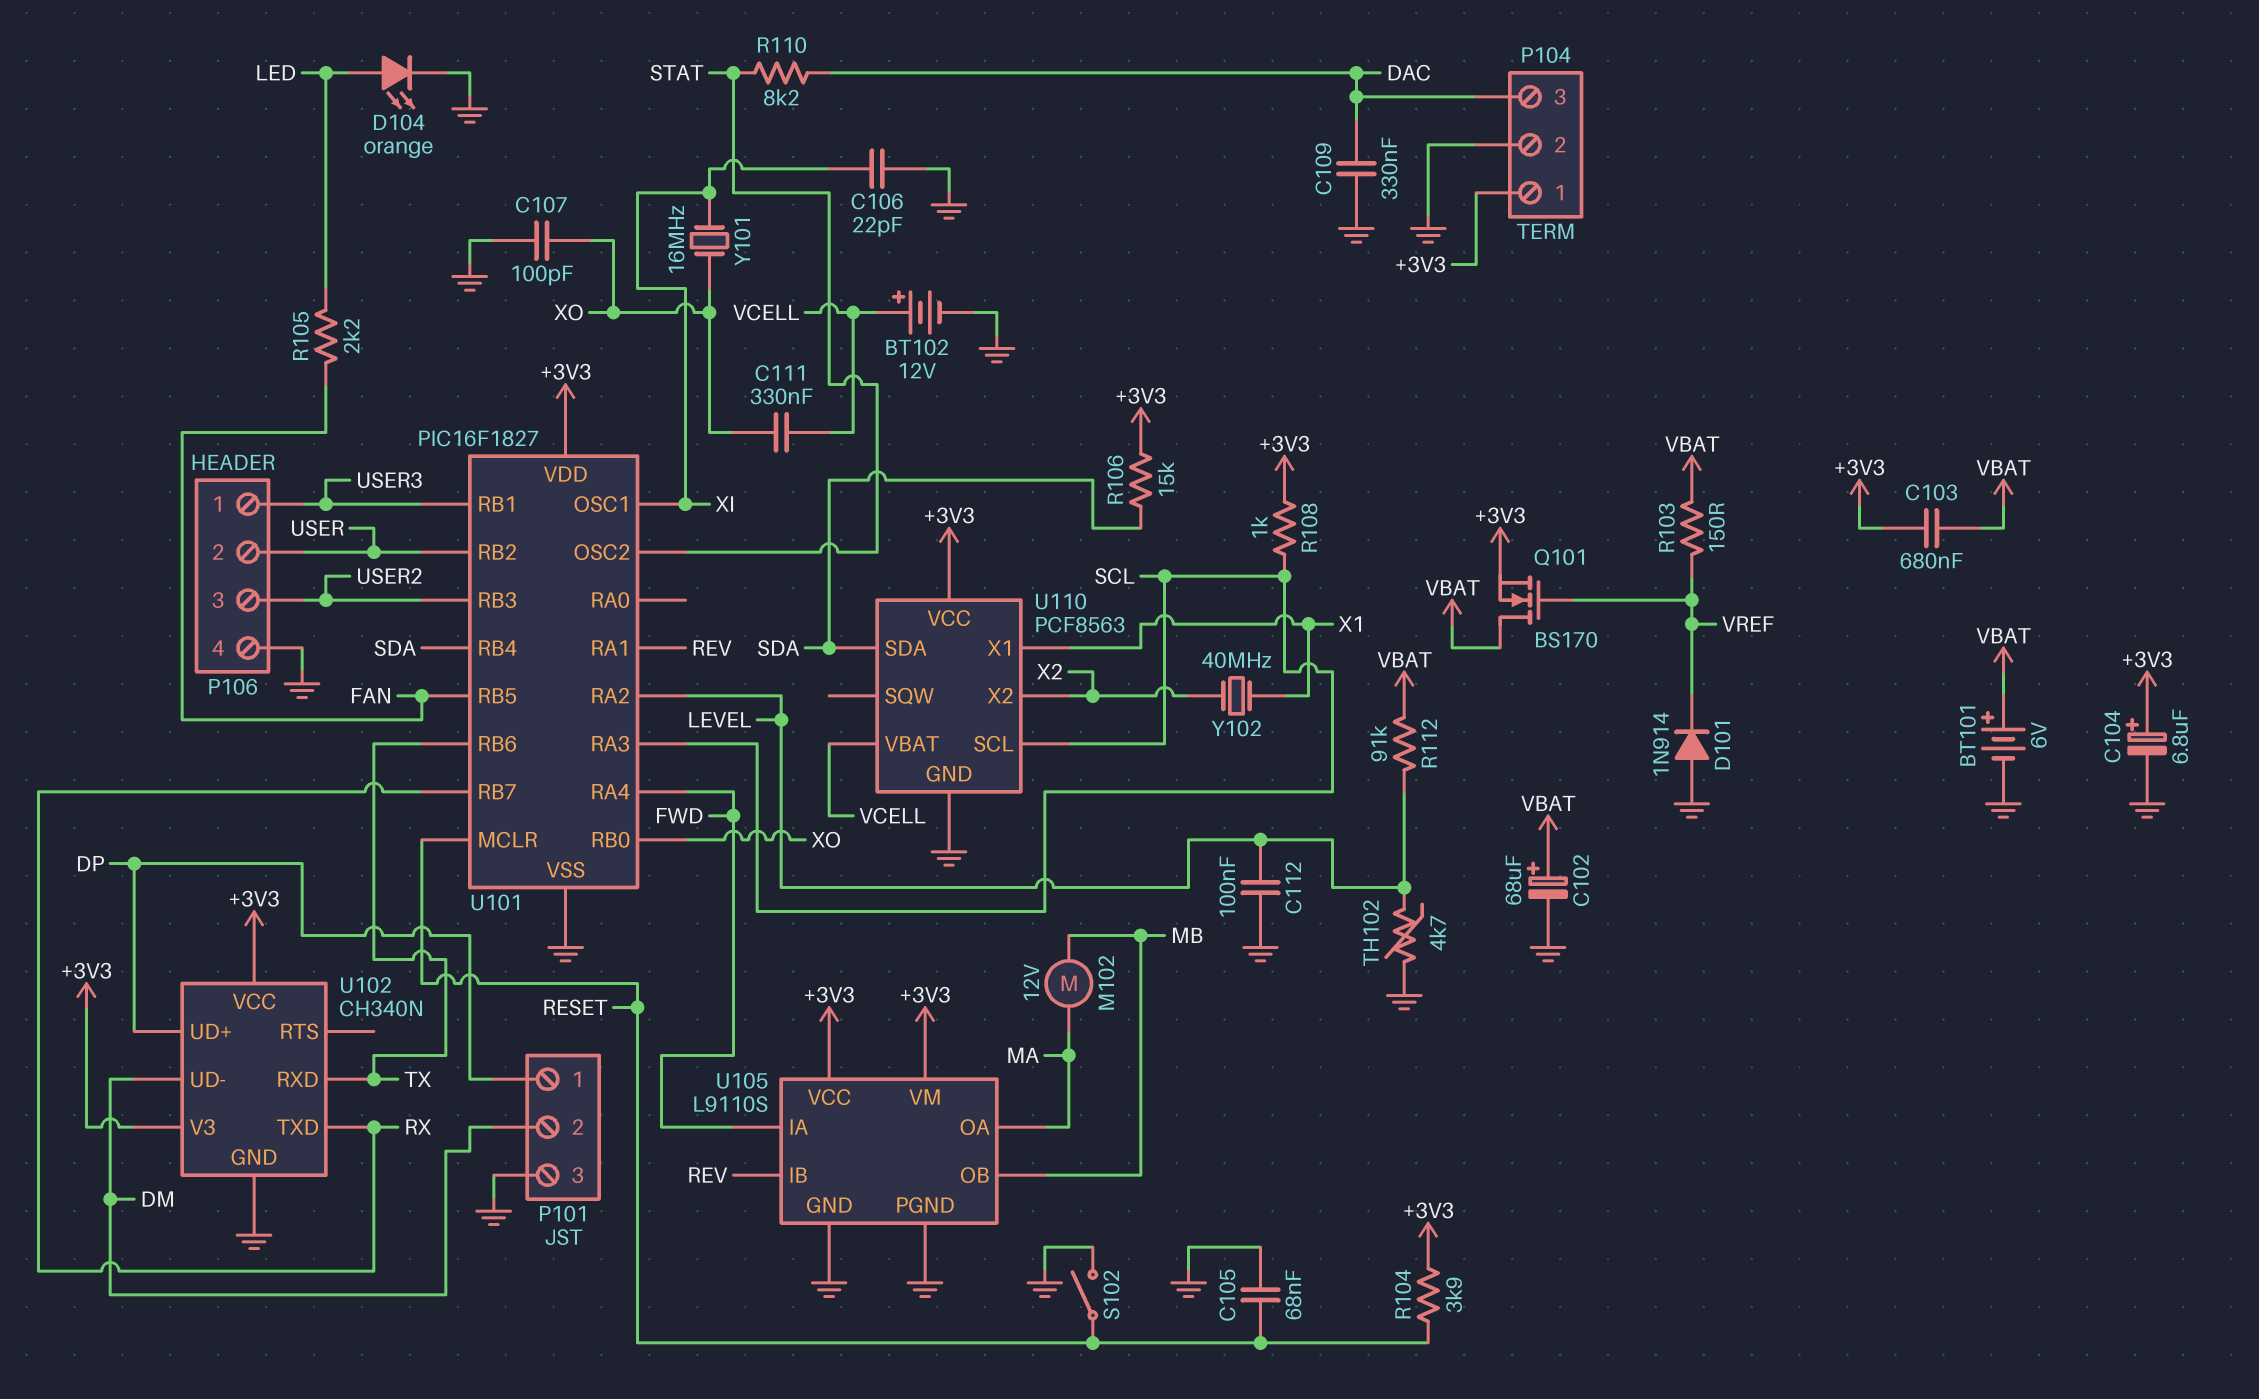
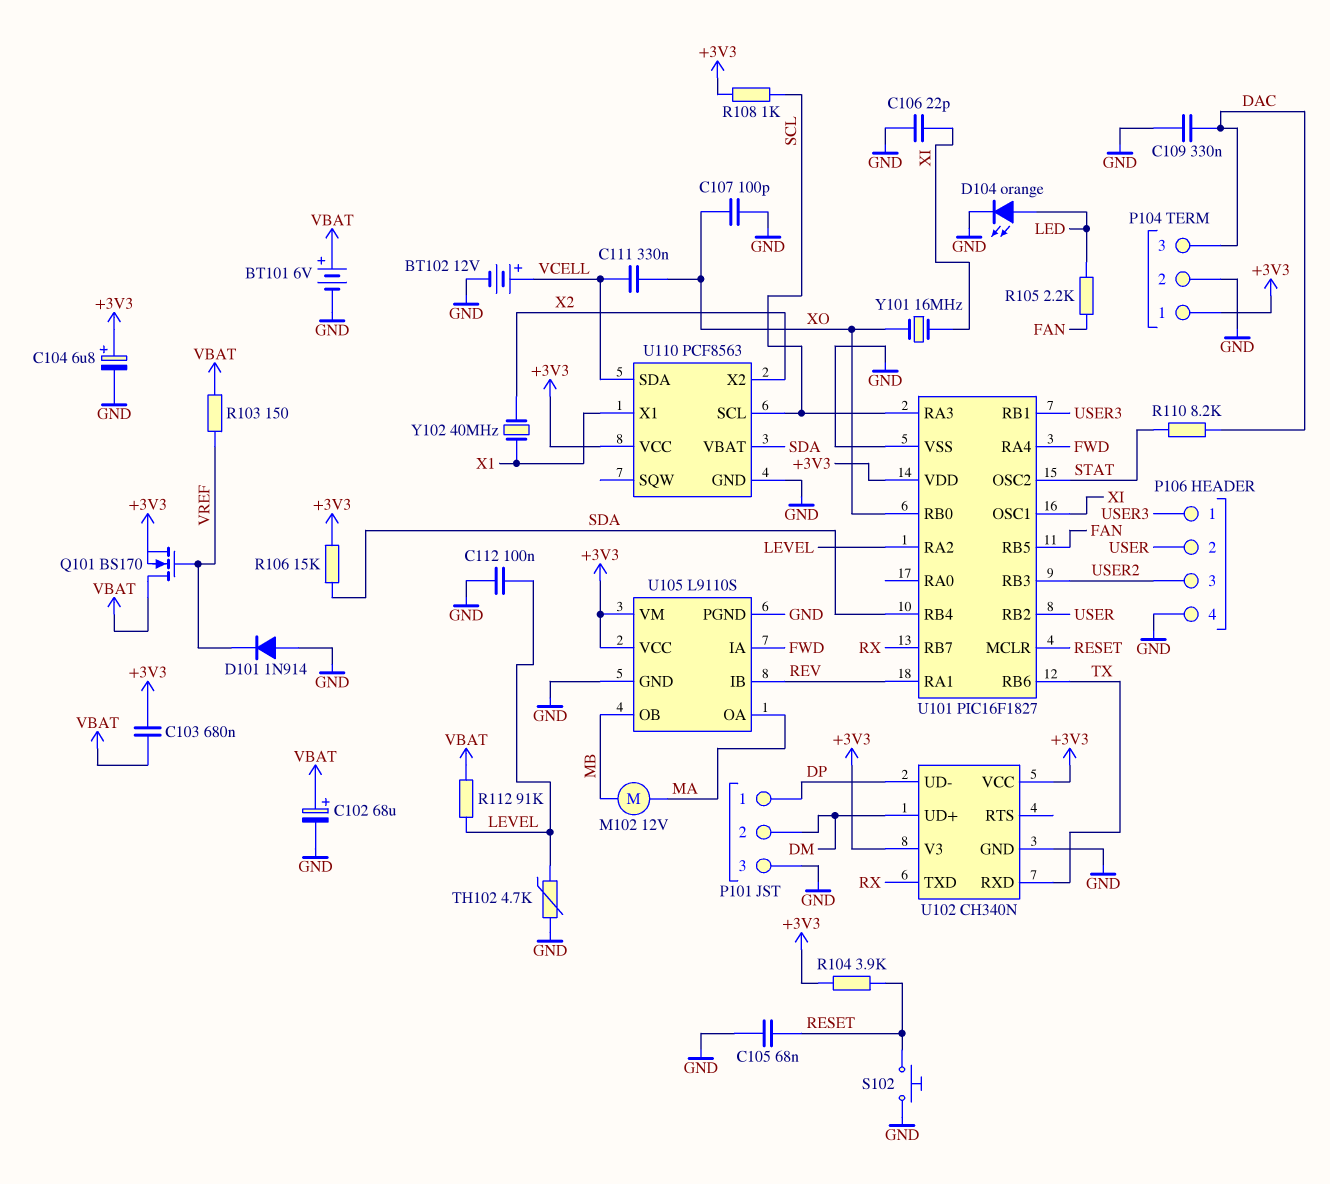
S102: switch (GND, RESET) -> button (GND, RESET)
U102 pin UD+: DP -> DM
U102 pin UD-: DM -> DP
U110 pin SDA: SDA -> VCELL
U110 pin VBAT: VCELL -> SDA

